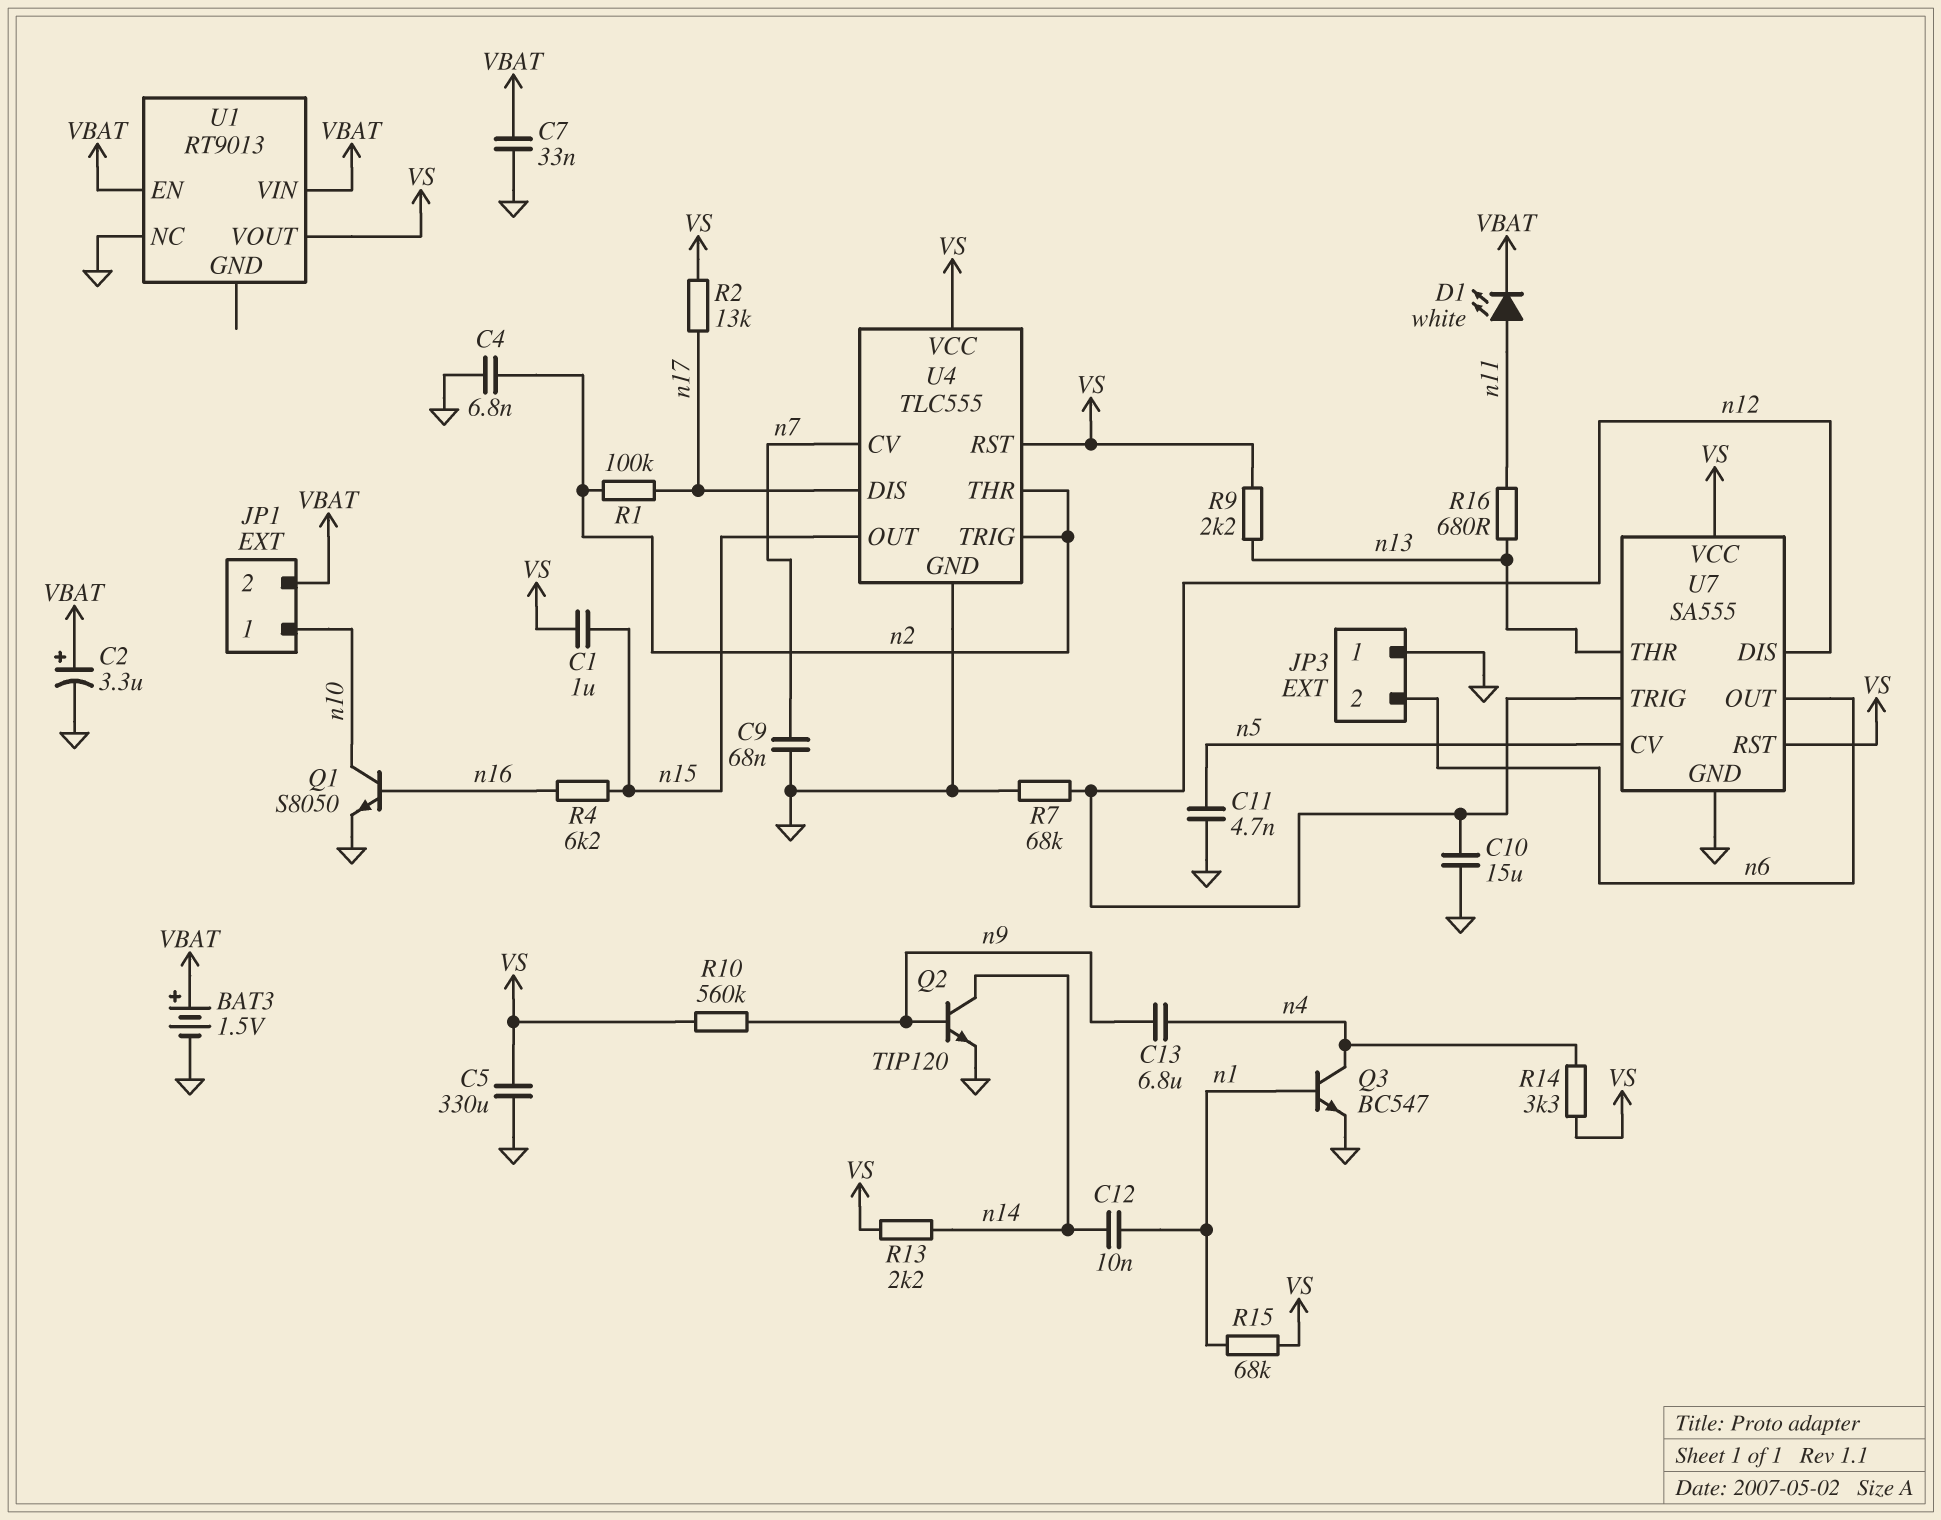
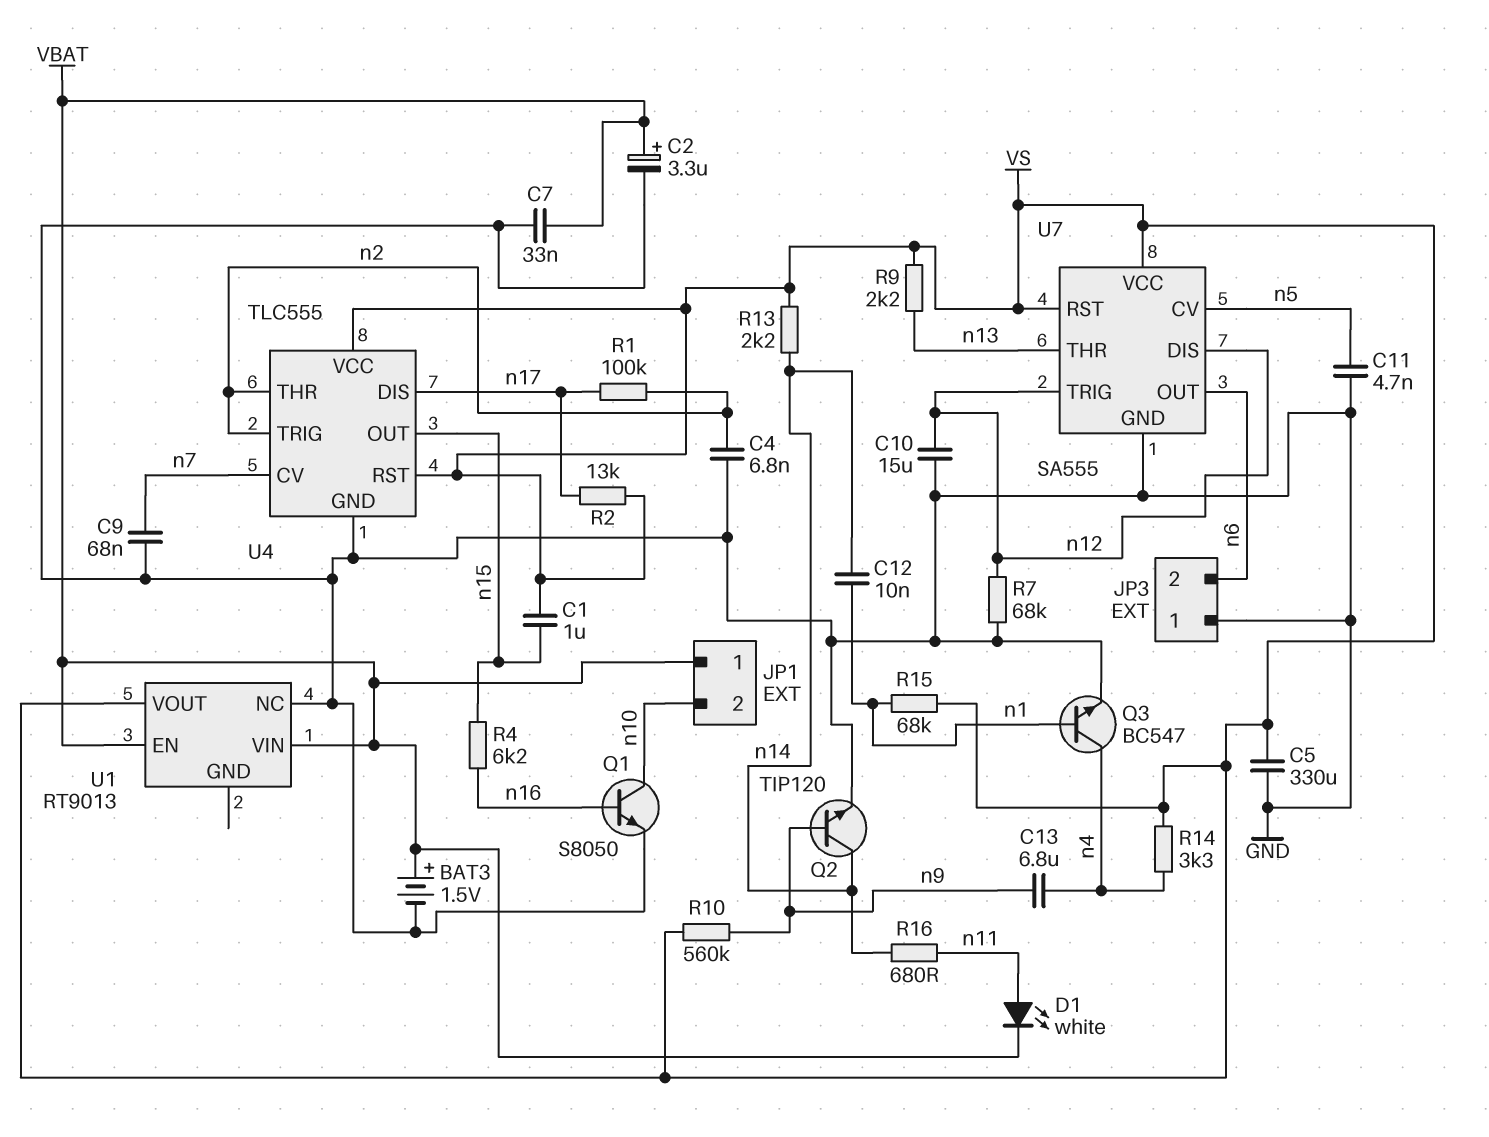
JP1 pin 1: n10 -> VBAT
JP1 pin 2: VBAT -> n10
R16: 680 (n11, n13) -> 680 (n11, n14)

